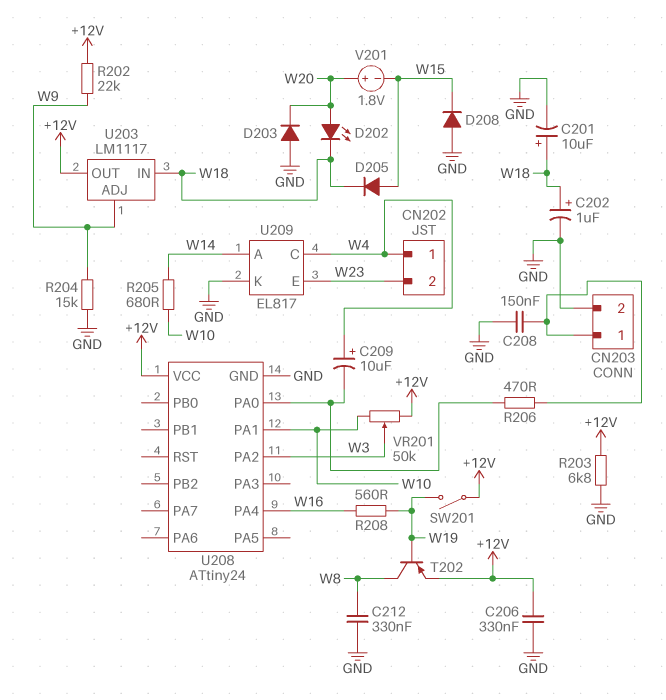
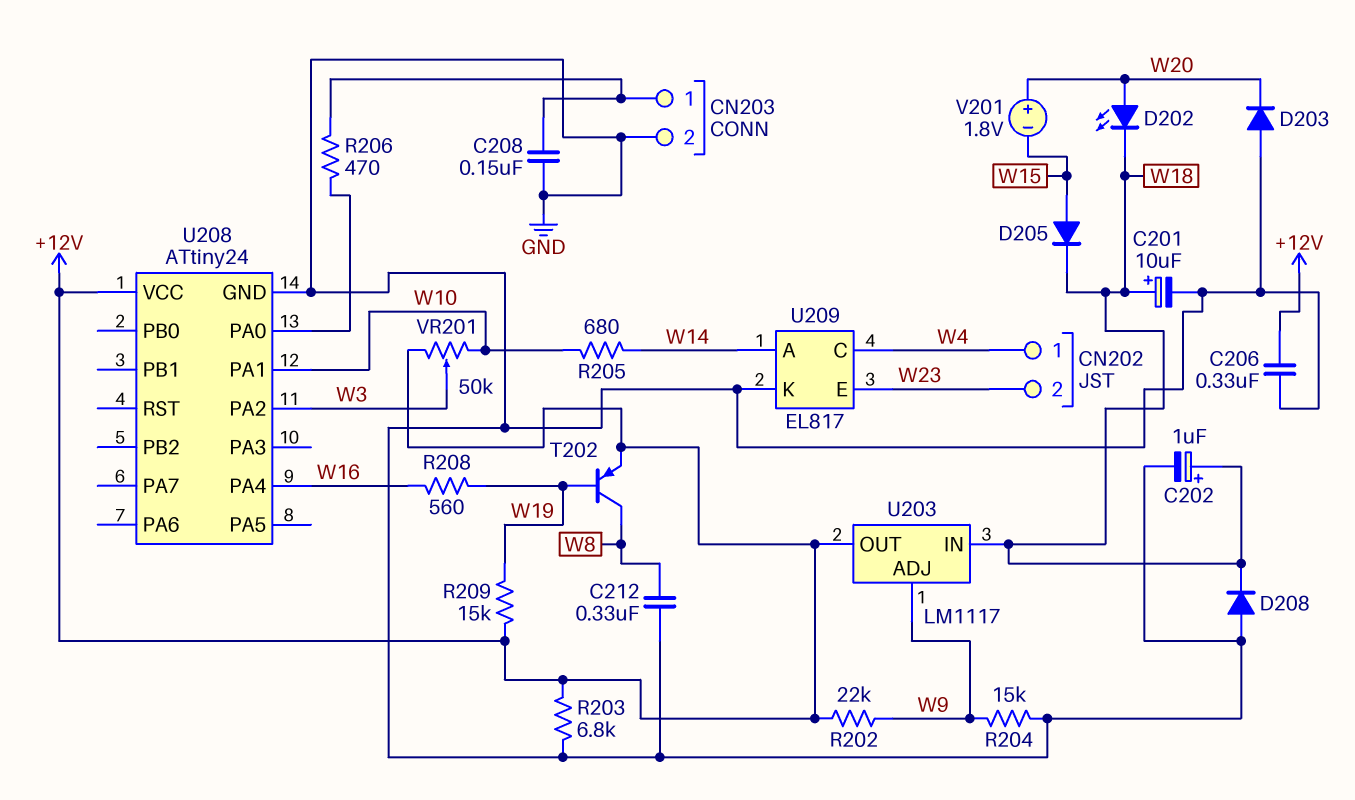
C209: 10uF (plus W4, minus U208/PA0) -> none
D208: diode (A GND, K W15) -> diode (A GND, K W18)
R209: none -> 15k (+12V, W19)
SW201: switch (+12V, W19) -> none

